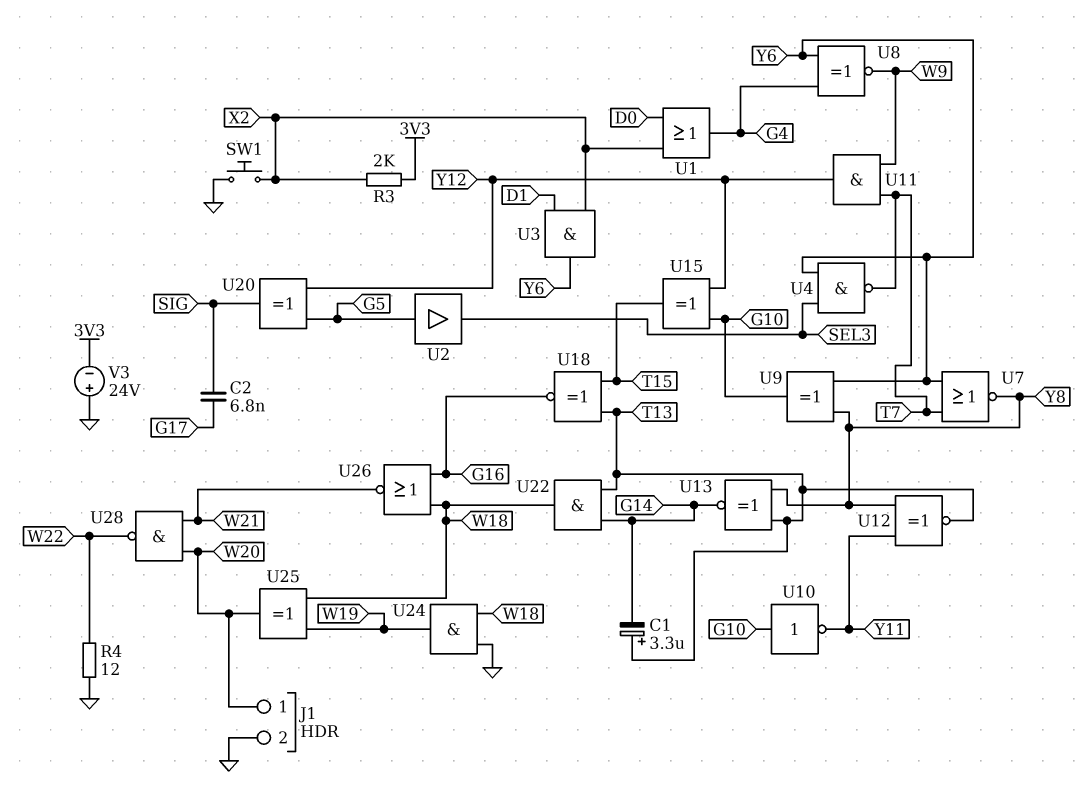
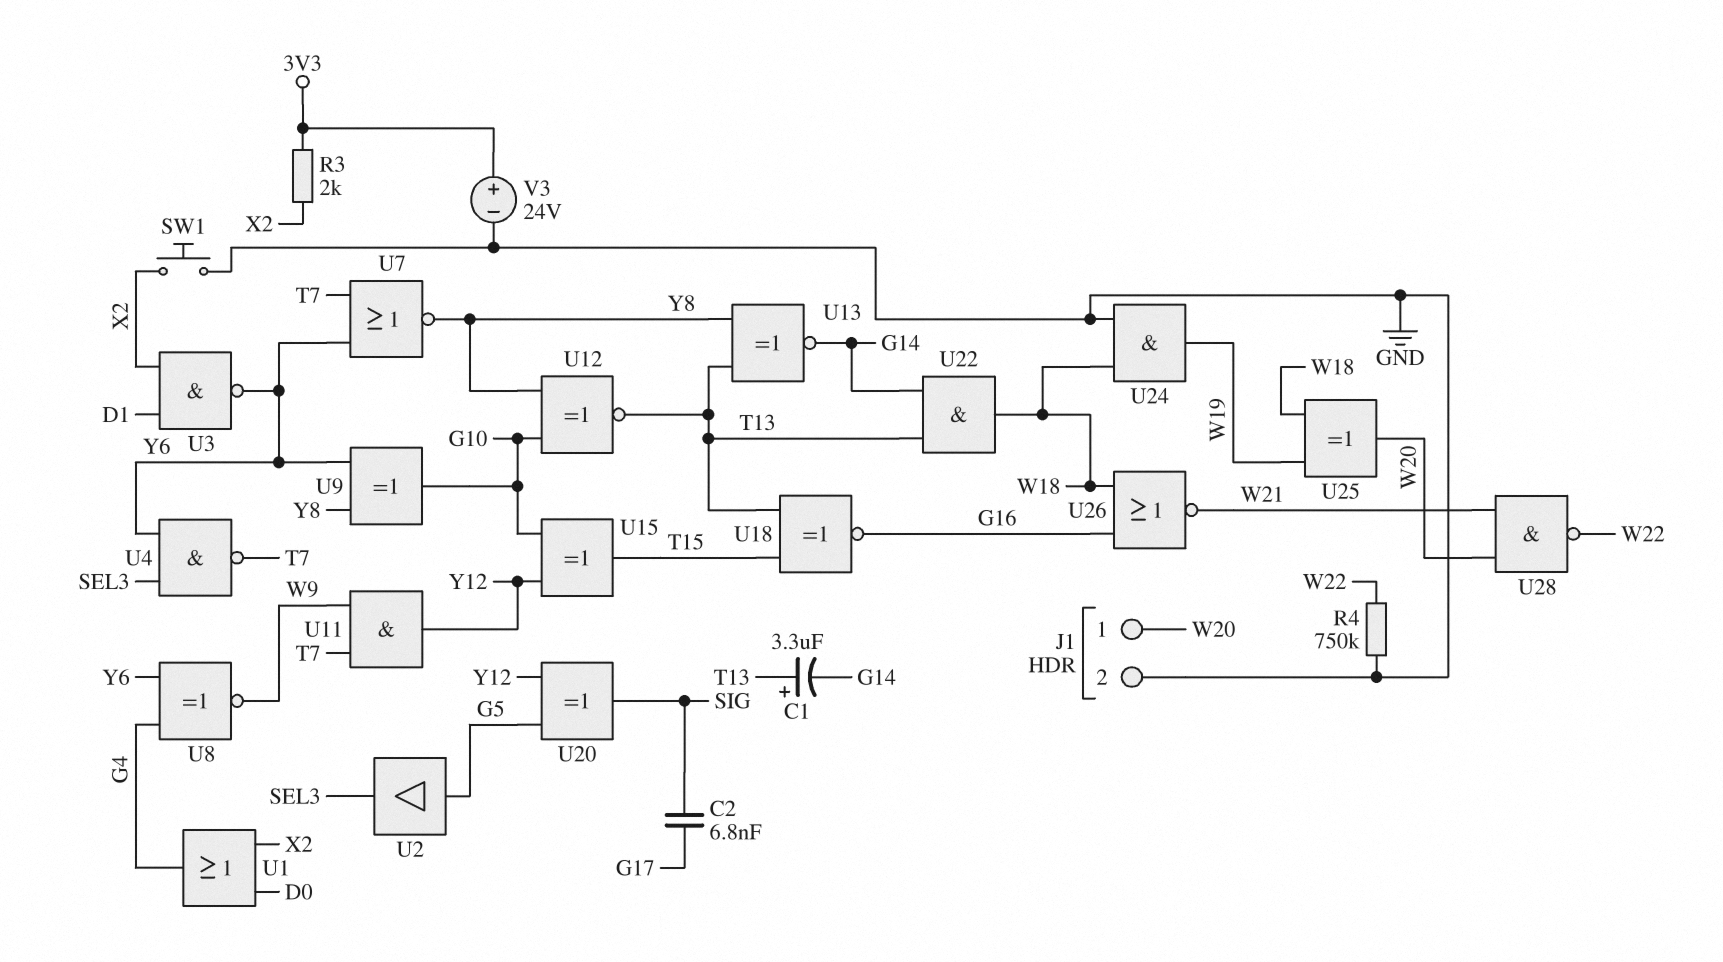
R4: 12 (GND, W22) -> 750k (GND, W22)
U3: AND (in D1, in X2, out Y6) -> NAND (in D1, in X2, out Y6)
U10: NOT (in G10, out Y11) -> none
U12: XNOR (in Y8, in Y11, out T13) -> XNOR (in G10, in Y8, out T13)
V3: 24V (plus GND, minus 3V3) -> 24V (plus 3V3, minus GND)

